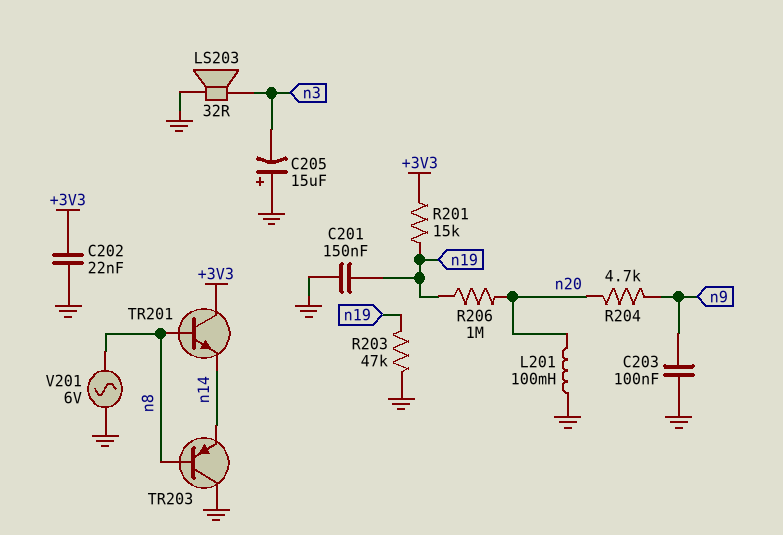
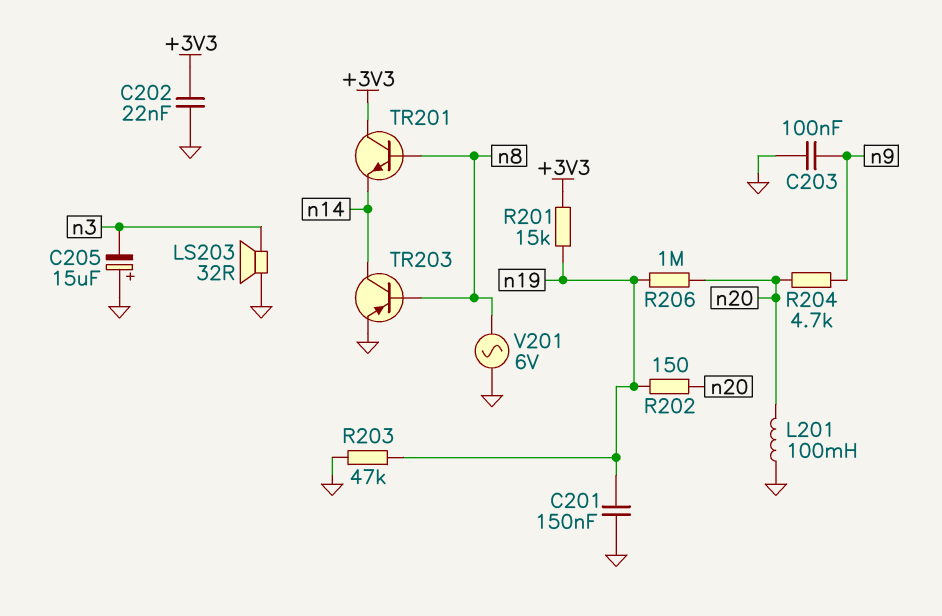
R202: none -> 150 (n19, n20)
TR203: PNP (B n8, C GND, E n14) -> PNP (B n8, C n14, E GND)

